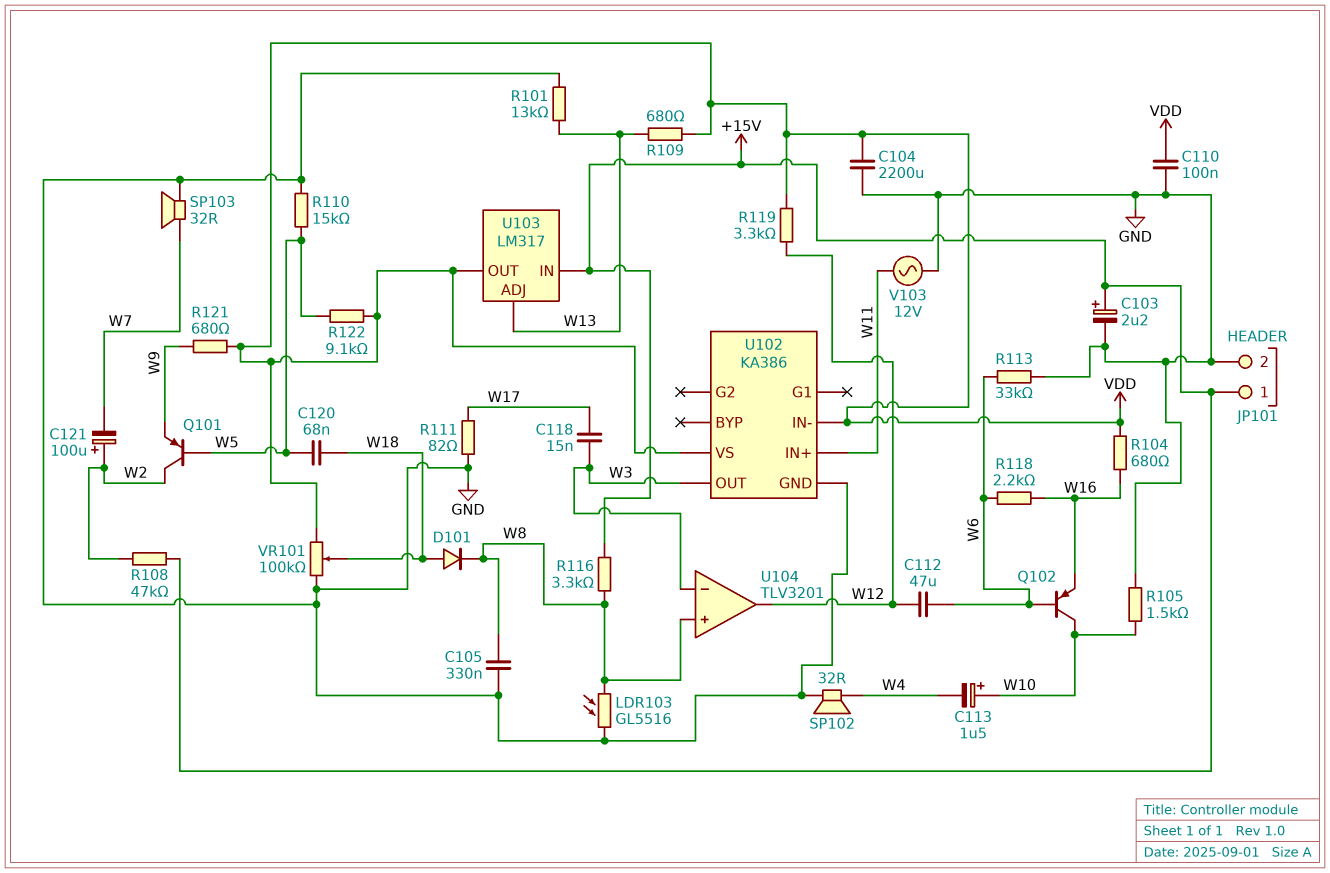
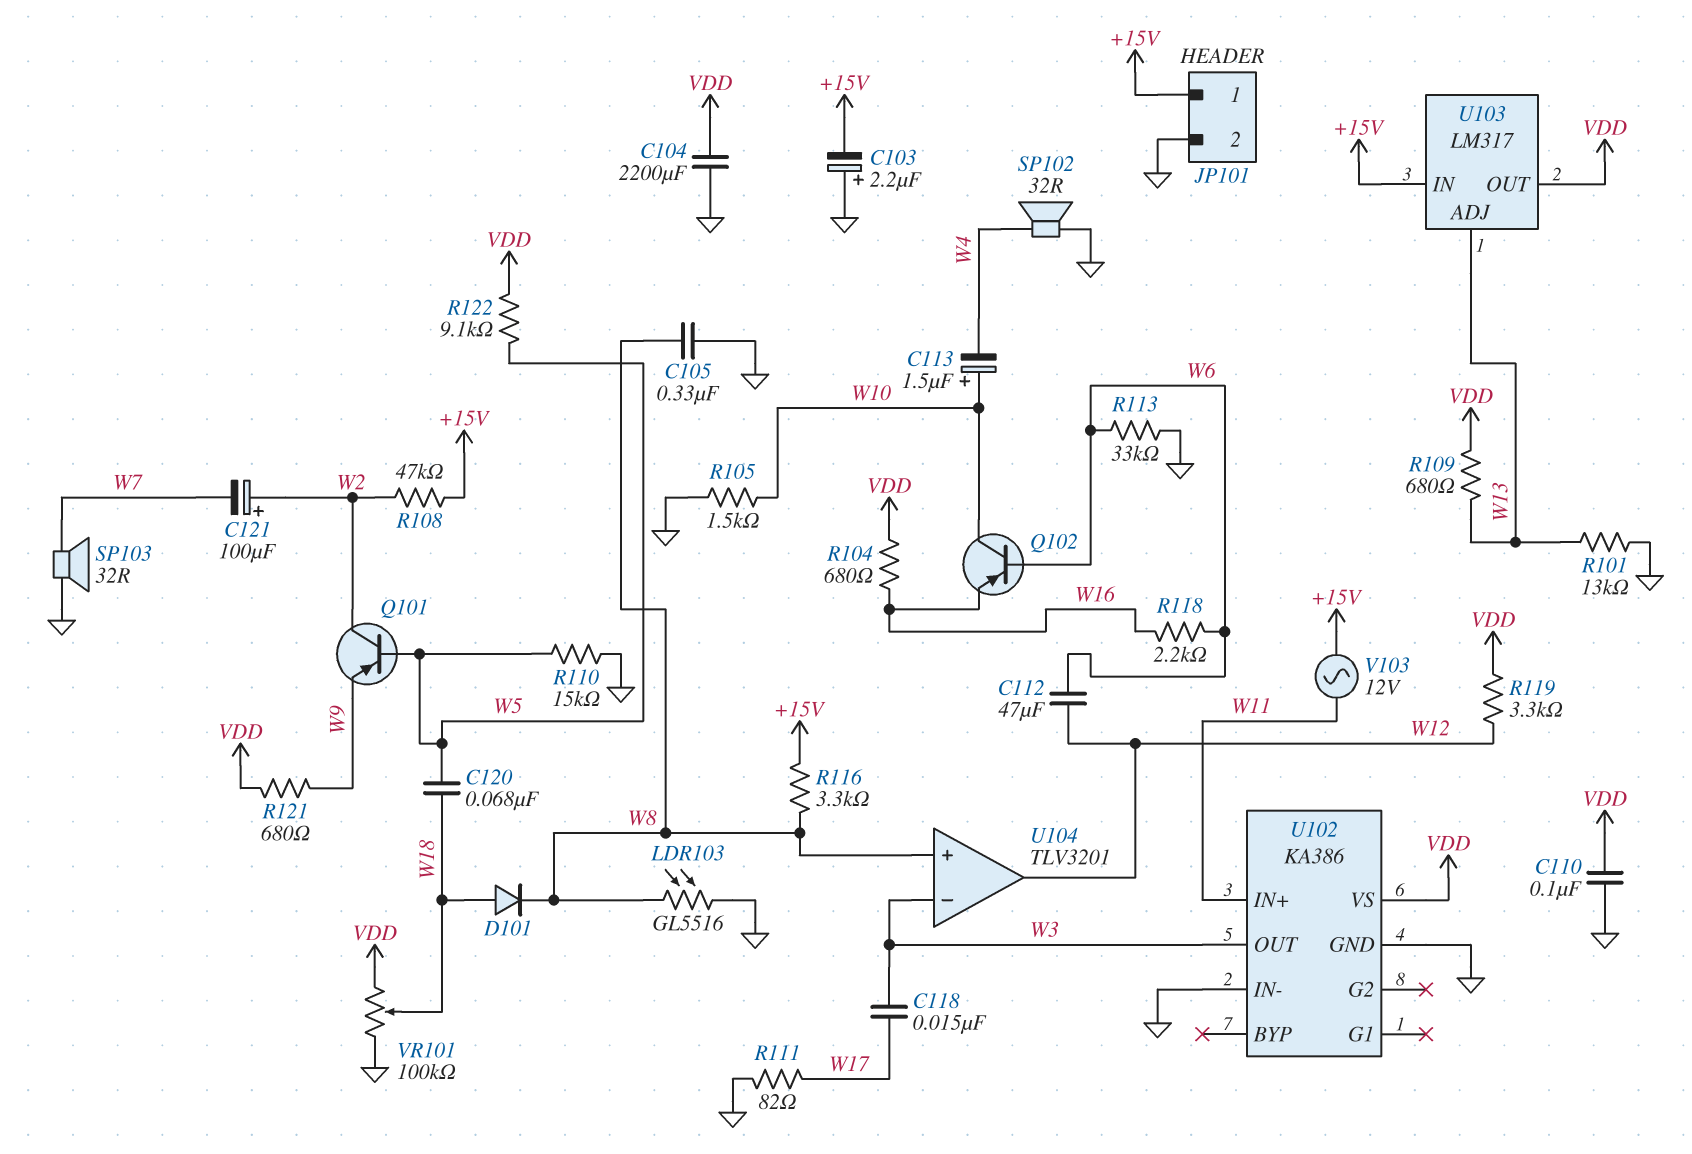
C103: 2.2uF (plus +15V, minus GND) -> 2.2uF (plus GND, minus +15V)
U102 pin IN-: VDD -> GND
V103: AC 12V (GND, W11) -> AC 12V (+15V, W11)

